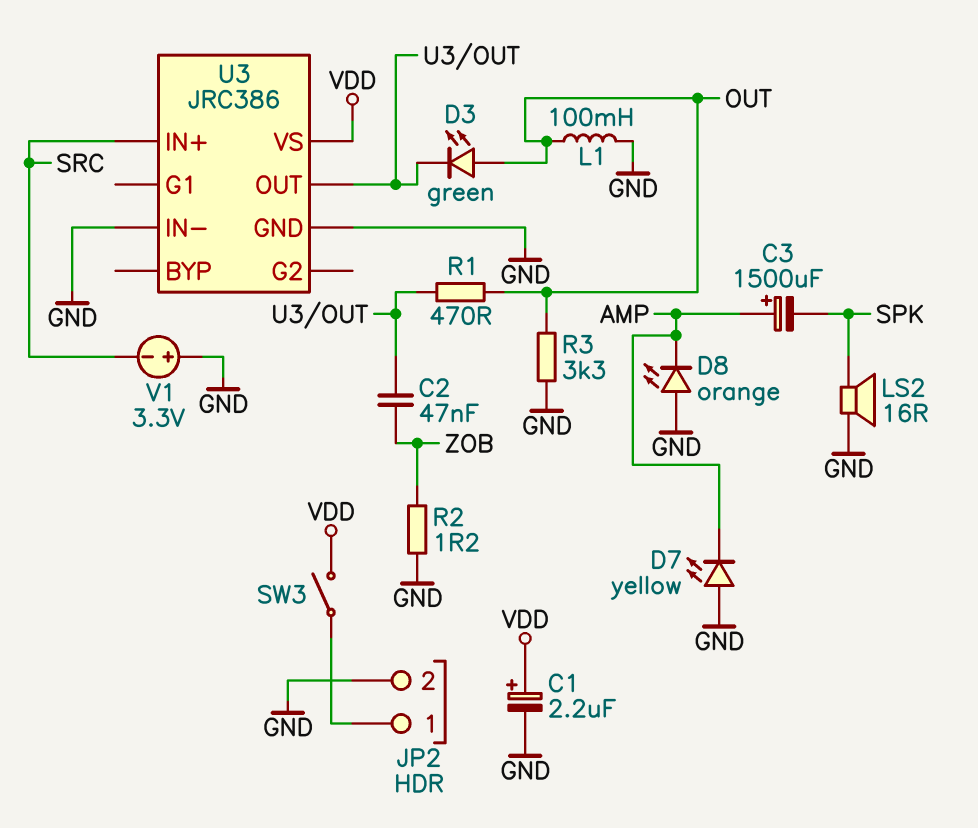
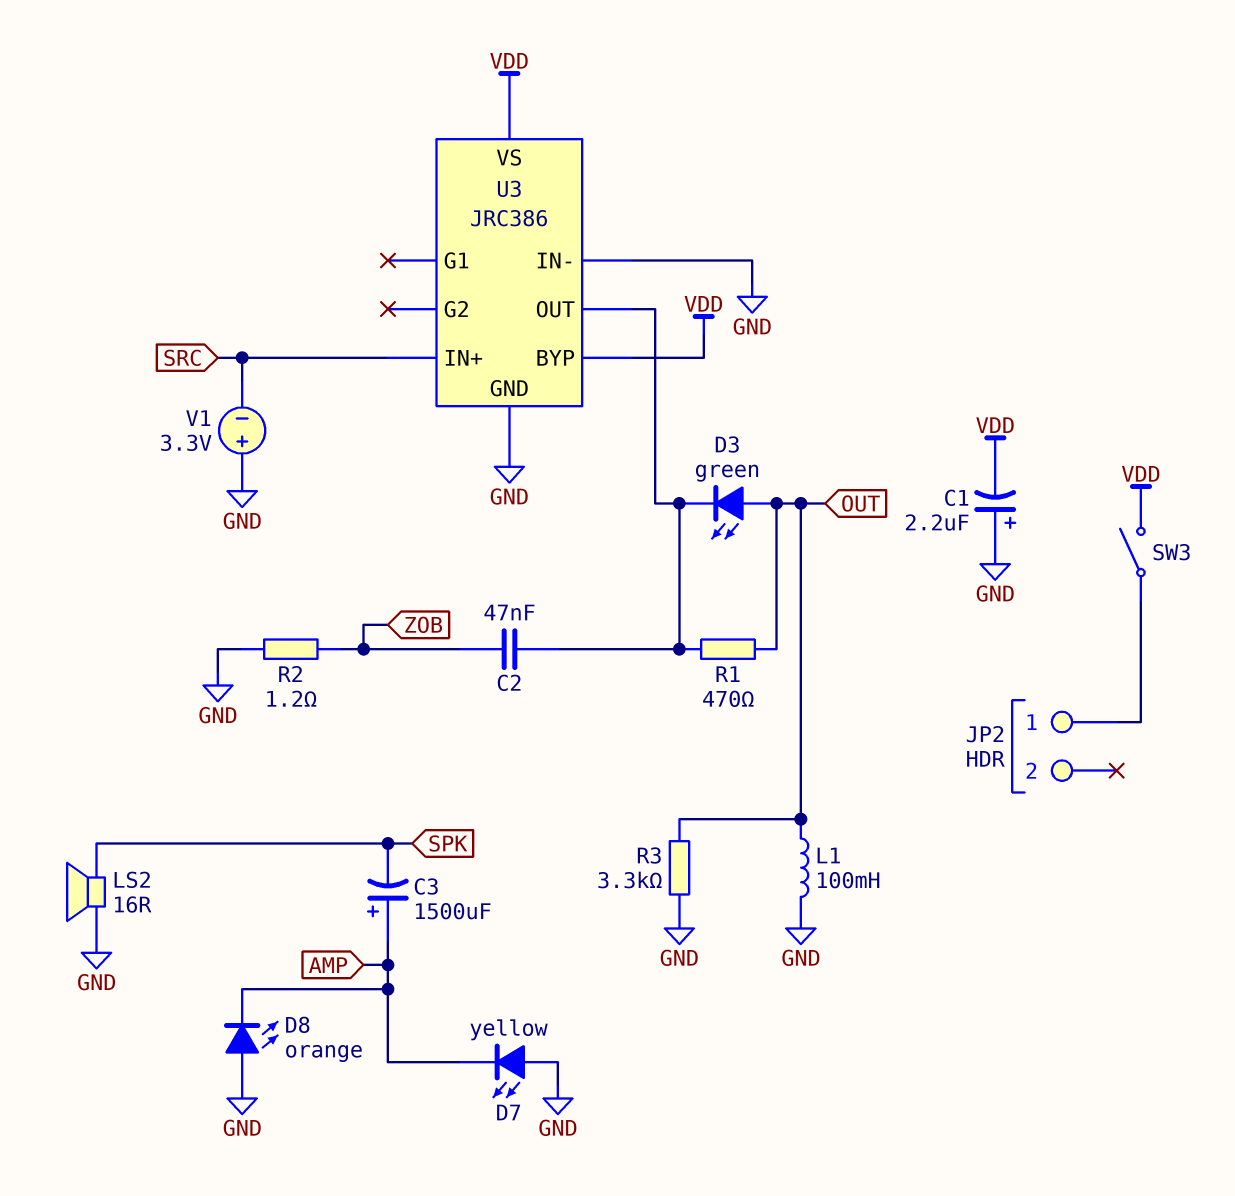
C1: 2.2uF (plus VDD, minus GND) -> 2.2uF (plus GND, minus VDD)
JP2 pin 2: GND -> none
U3 pin BYP: none -> VDD

